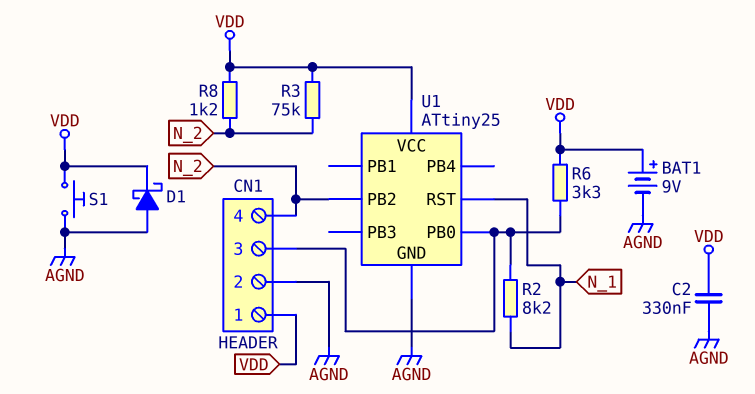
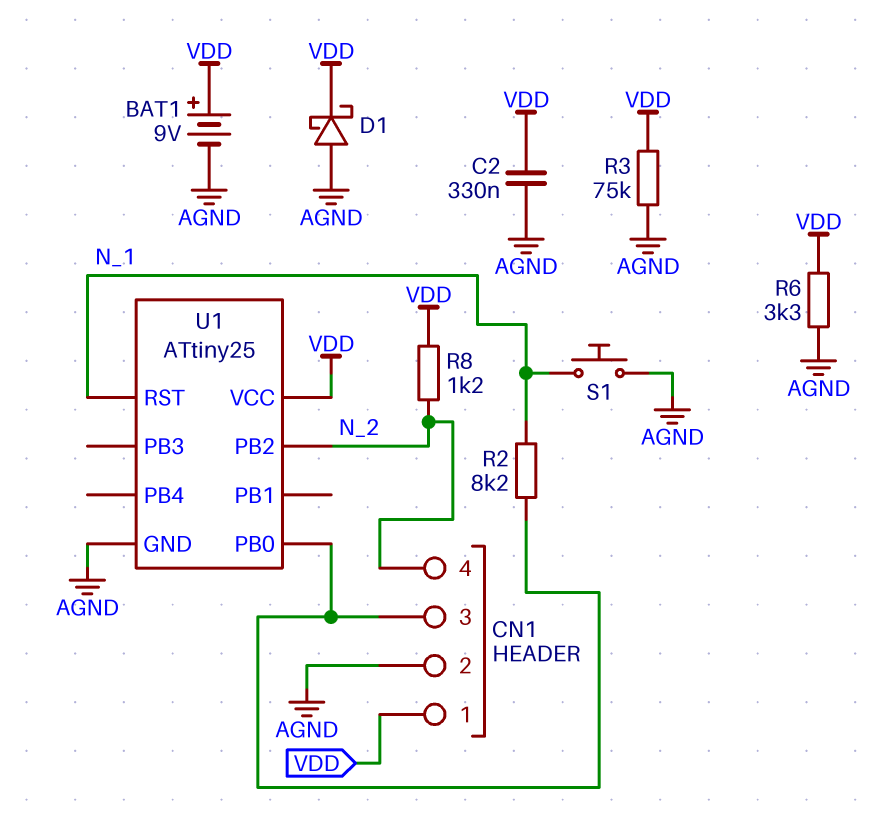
R3: 75k (N_2, VDD) -> 75k (AGND, VDD)
R6: 3.3k (CN1/3, VDD) -> 3.3k (AGND, VDD)
S1: button (AGND, VDD) -> button (AGND, N_1)

